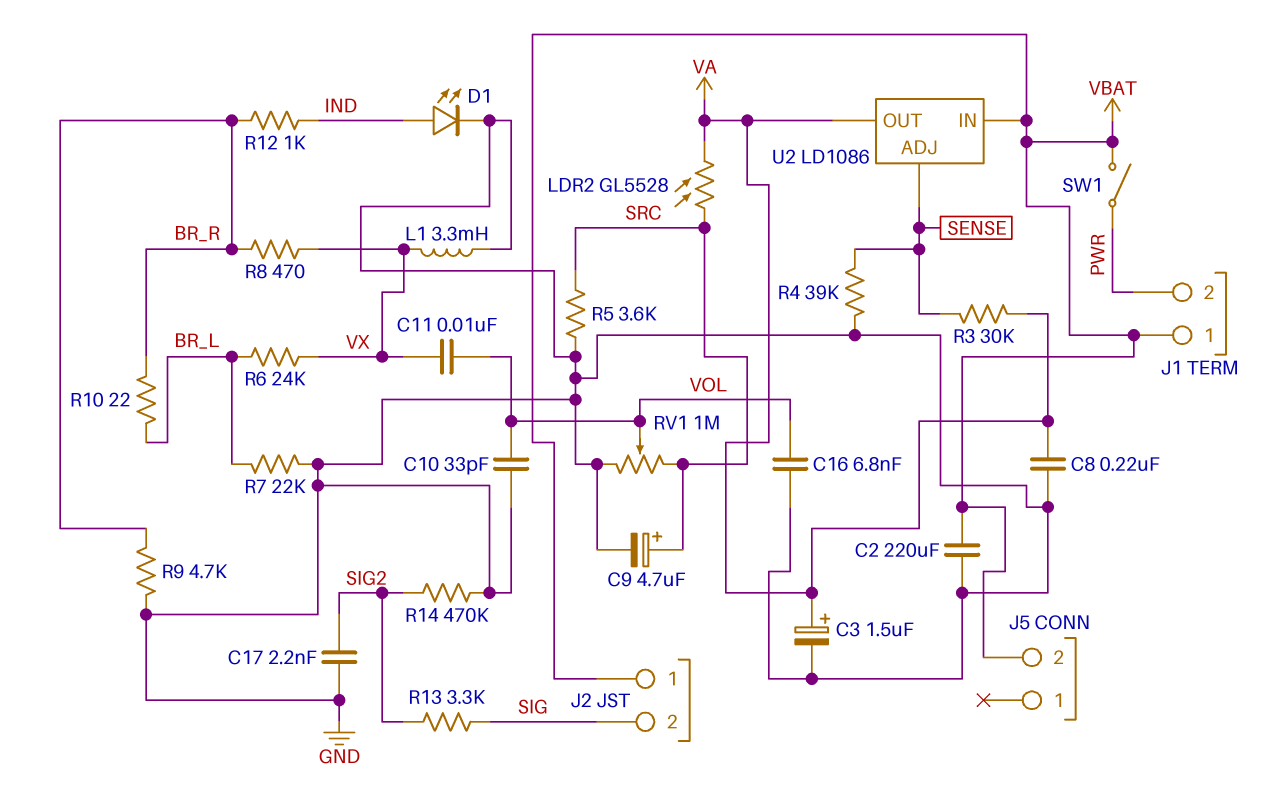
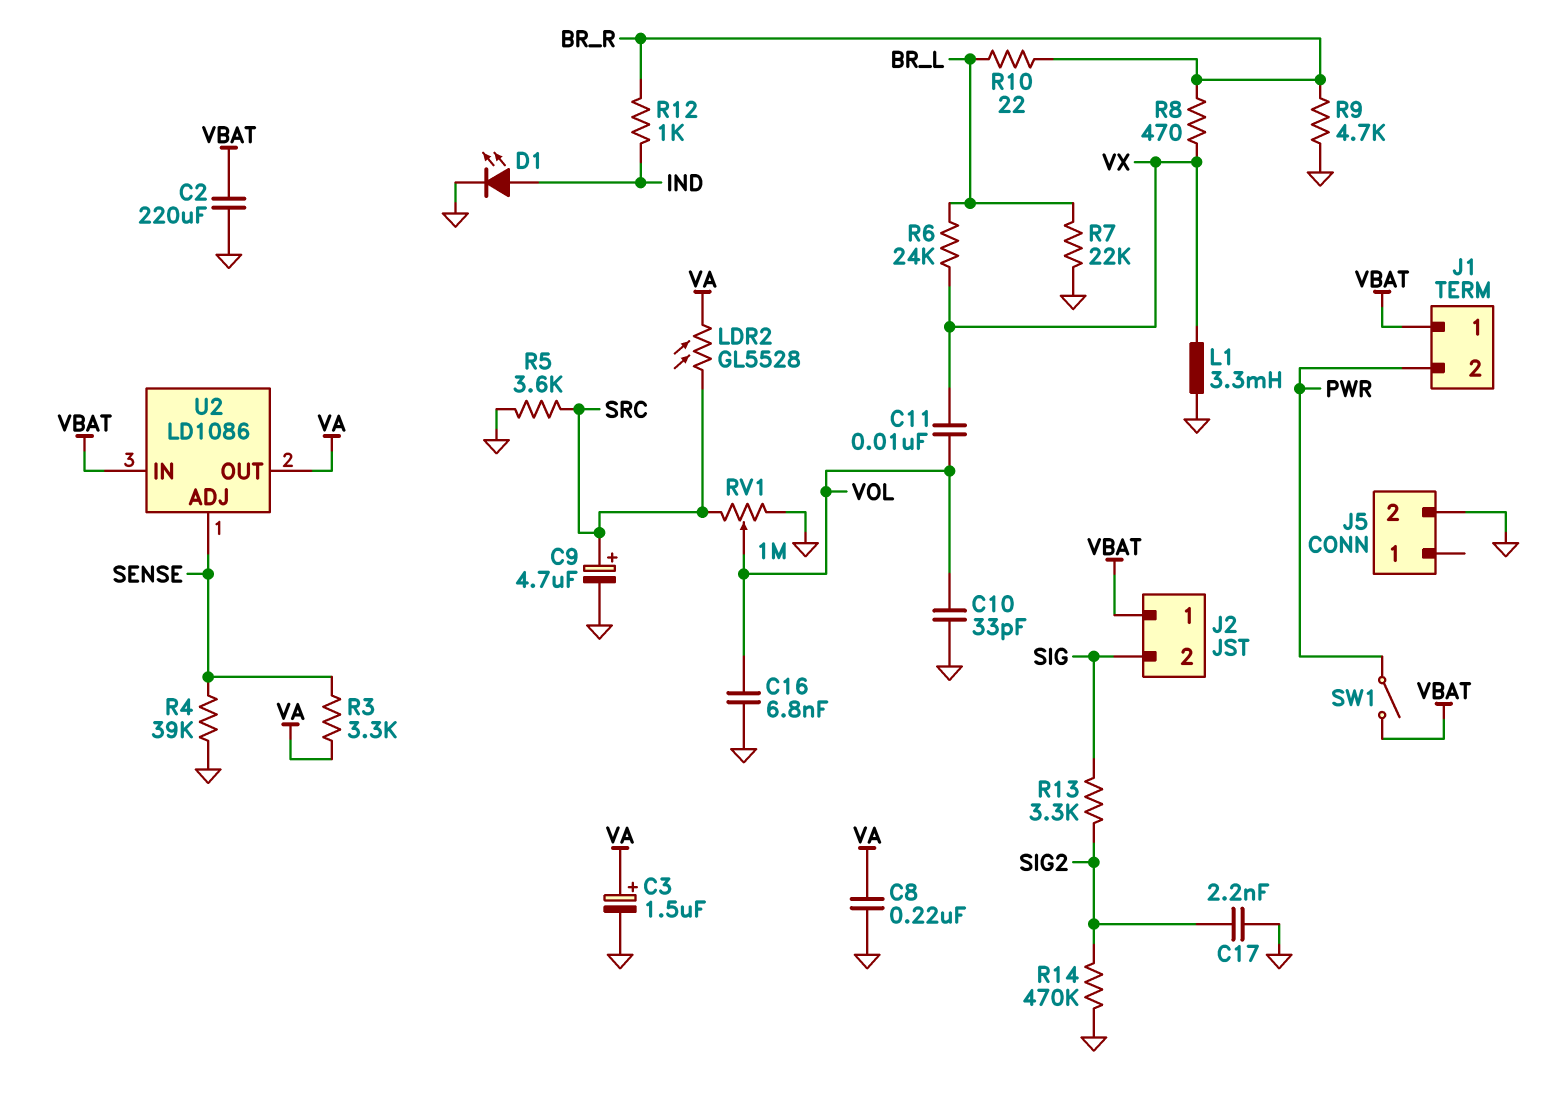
J5 pin 2: VBAT -> GND
R3: 30k (SENSE, VA) -> 3.3k (SENSE, VA)

